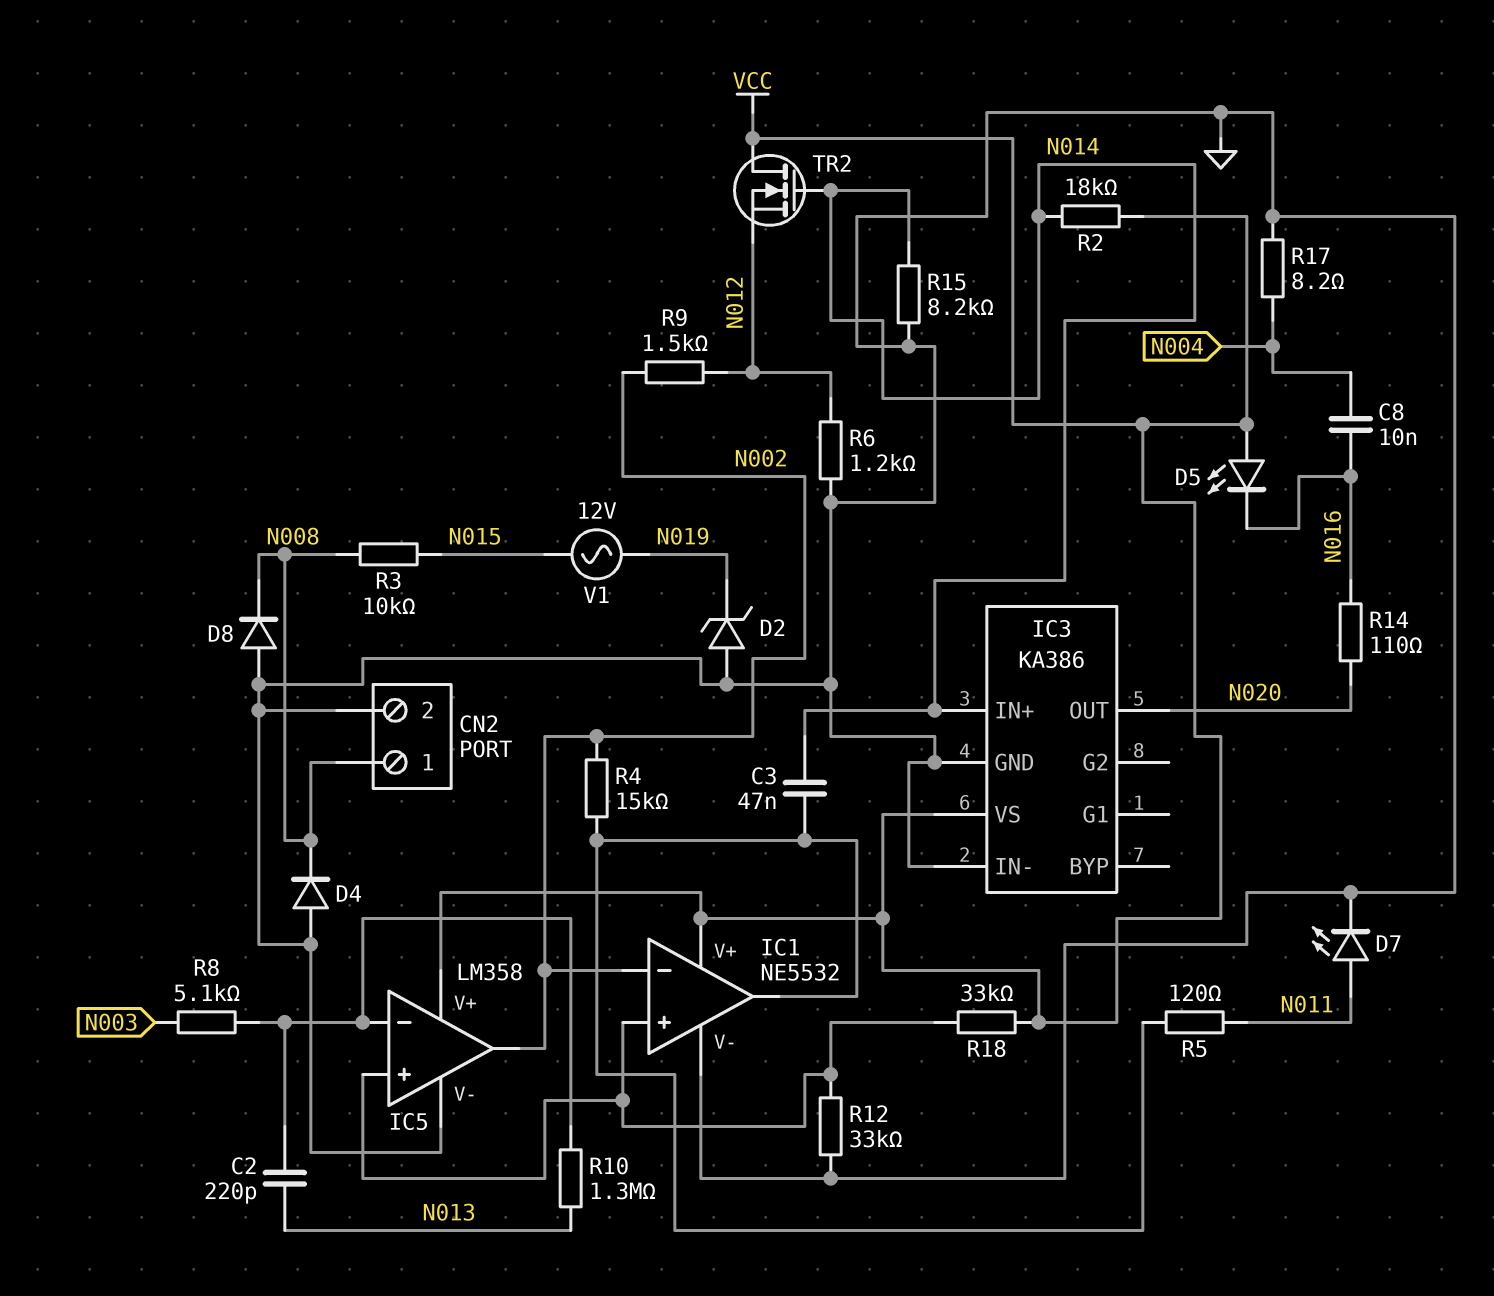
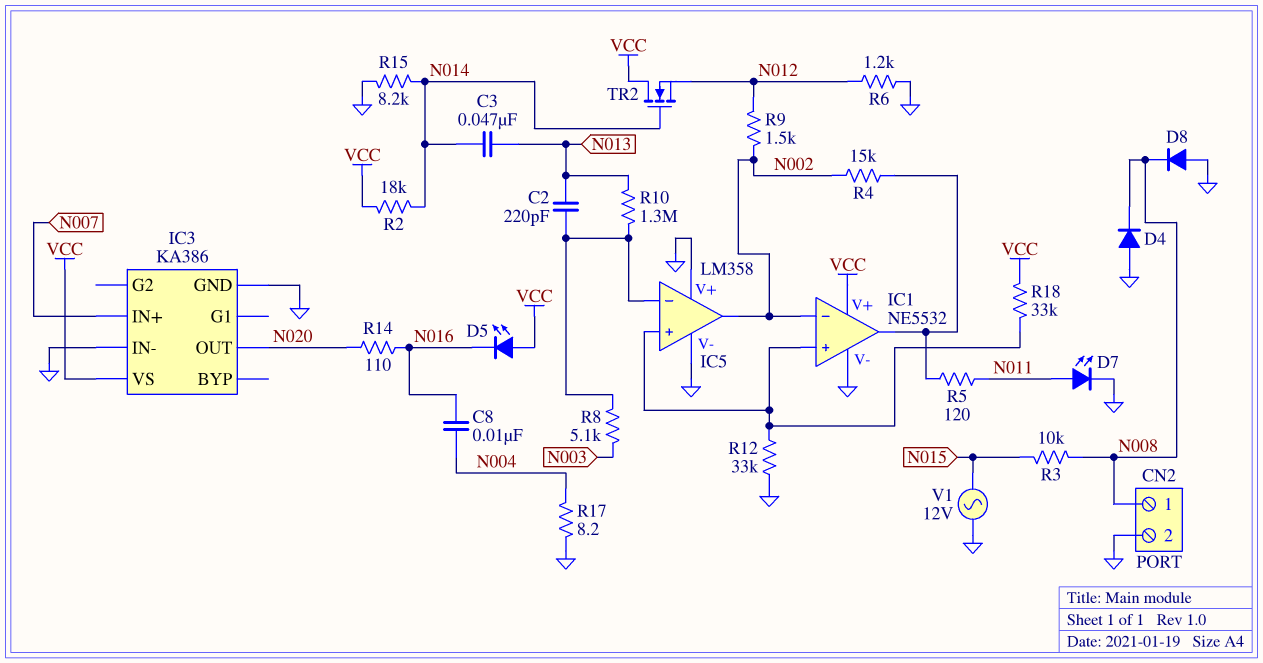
C3: 47nF (IC1/out, N014) -> 47nF (N013, N014)
D2: zener (A GND, K N019) -> none
IC3 pin IN+: N014 -> N007
IC5 pin V+: VCC -> GND
V1: AC 12V (N015, N019) -> AC 12V (GND, N015)

